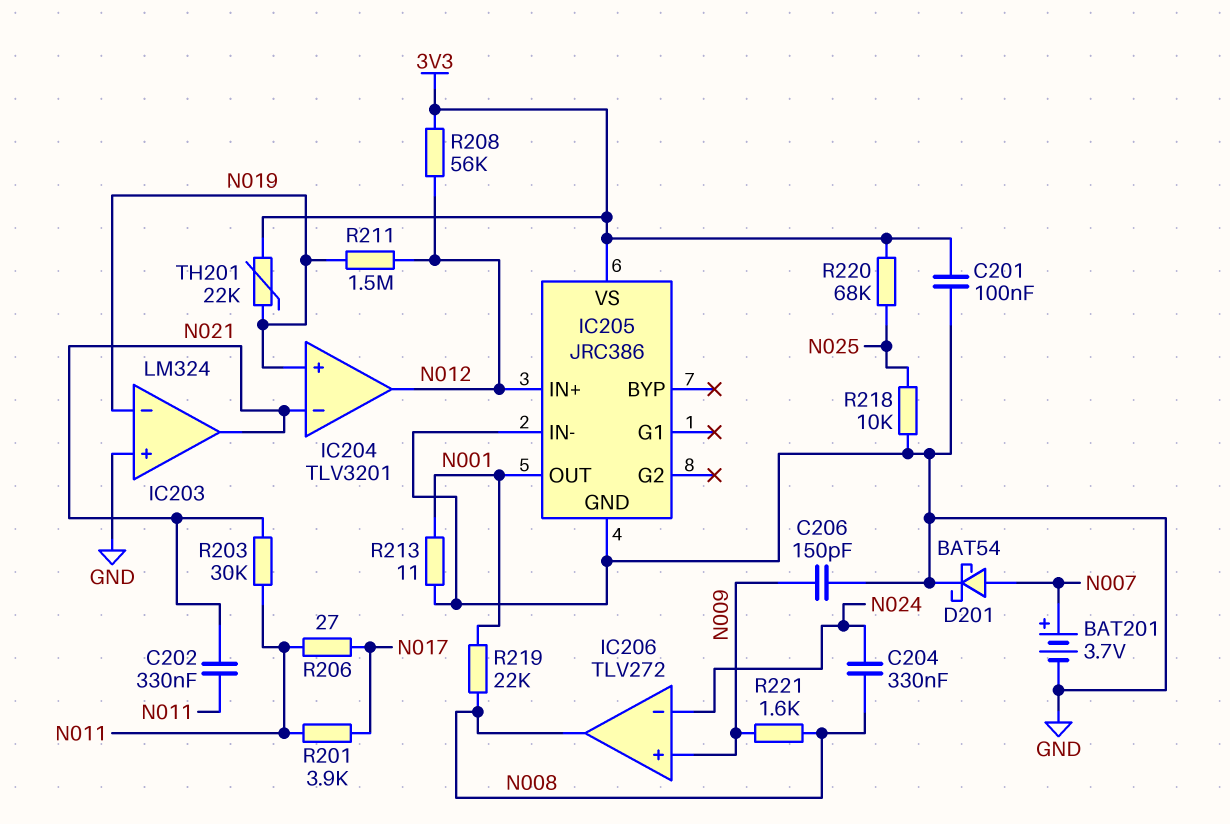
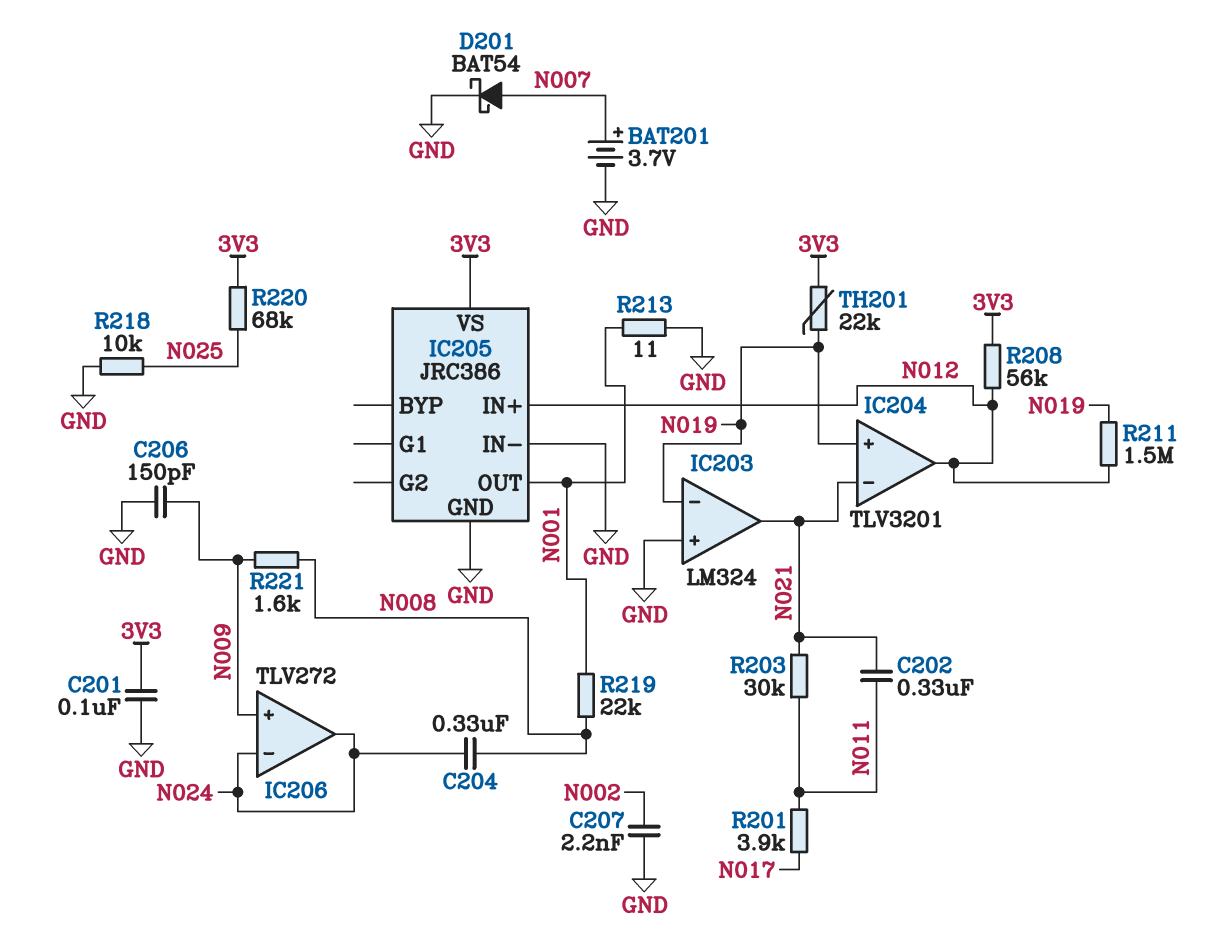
C207: none -> 2.2nF (GND, N002)
IC206 pin out: N008 -> N024
R206: 27 (N011, N017) -> none

